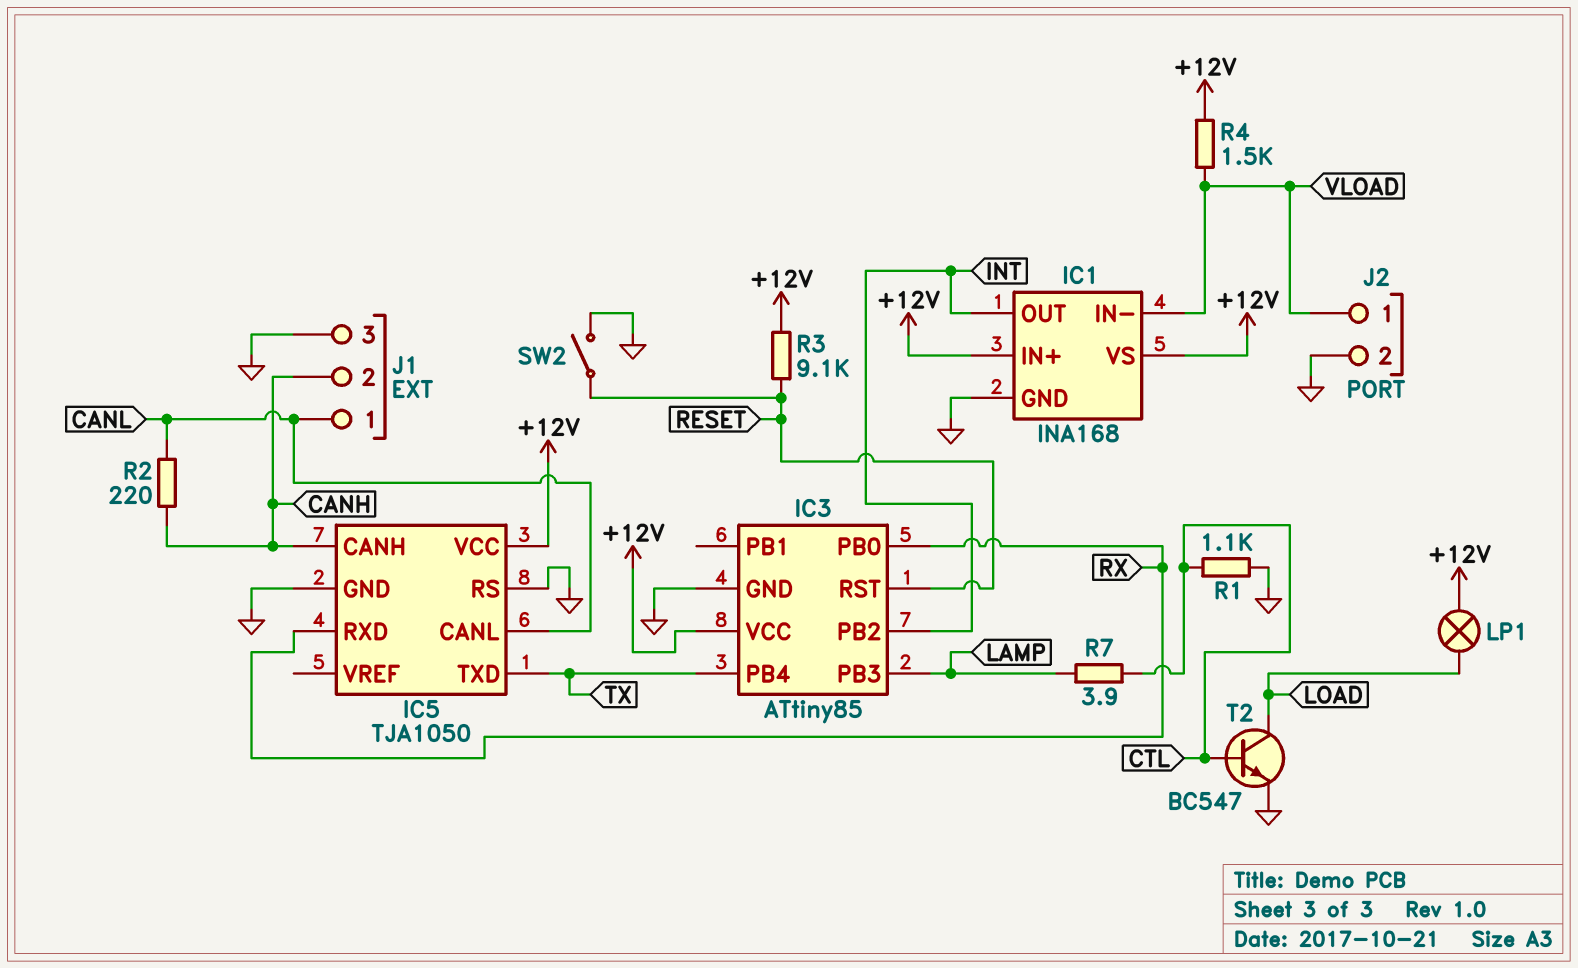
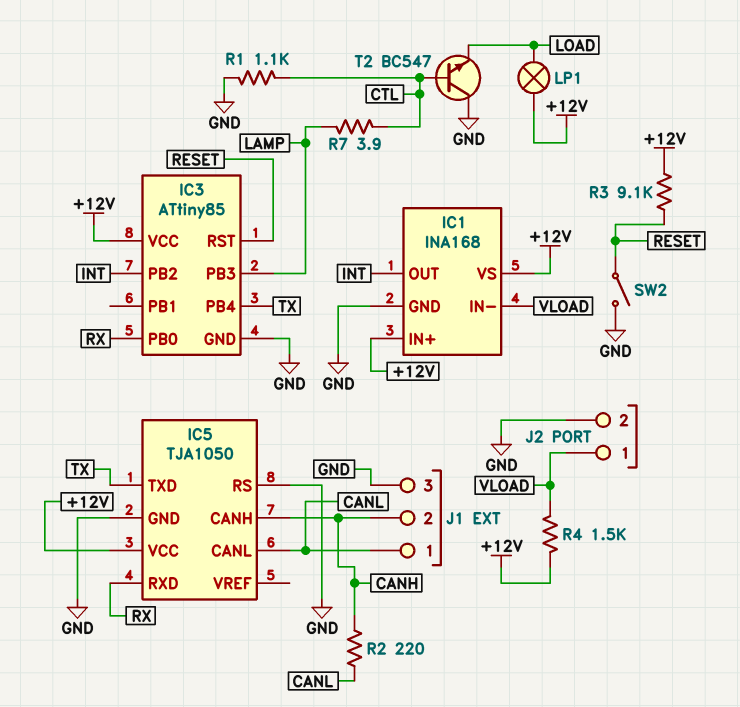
T2: NPN BC547 (B CTL, C LOAD, E GND) -> NPN BC547 (B CTL, C GND, E LOAD)

